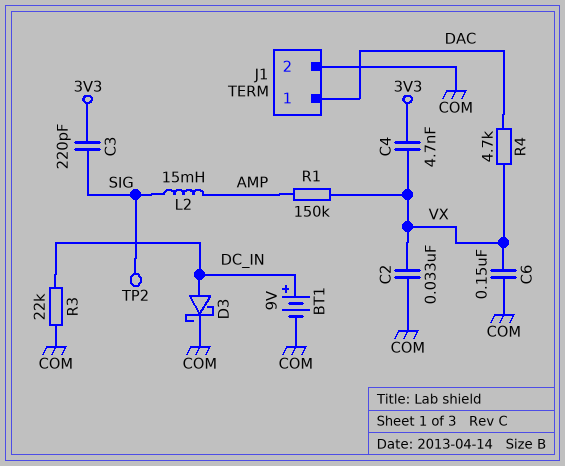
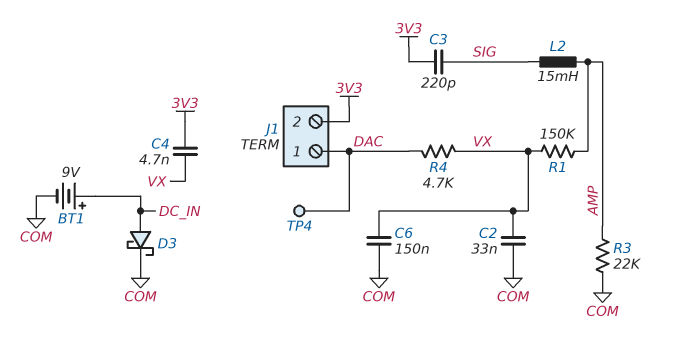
J1 pin 2: COM -> 3V3
R3: 22k (COM, DC_IN) -> 22k (AMP, COM)
TP2: test point (SIG) -> none
TP4: none -> test point (DAC)

